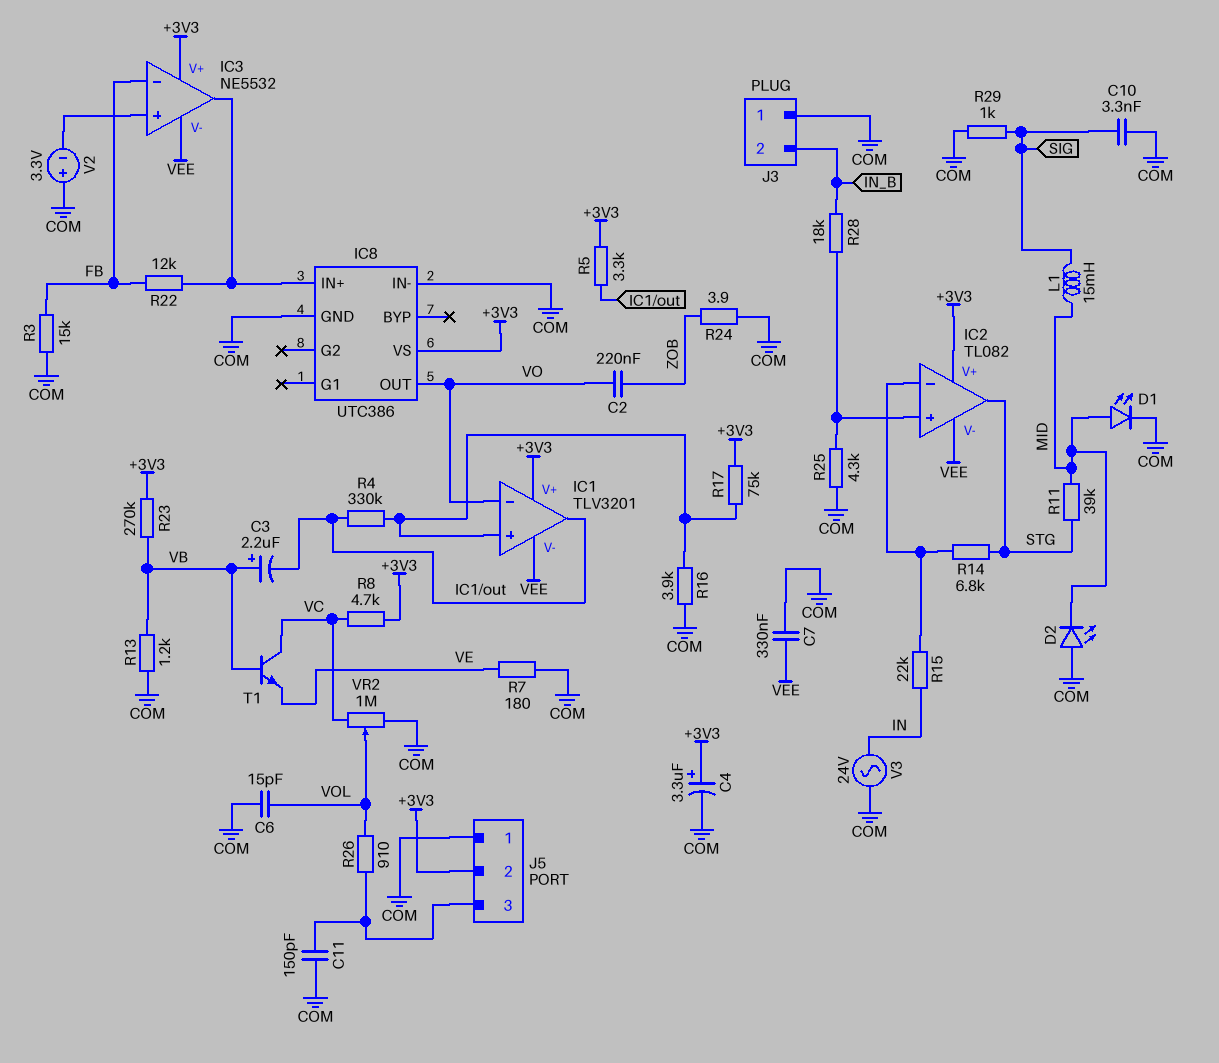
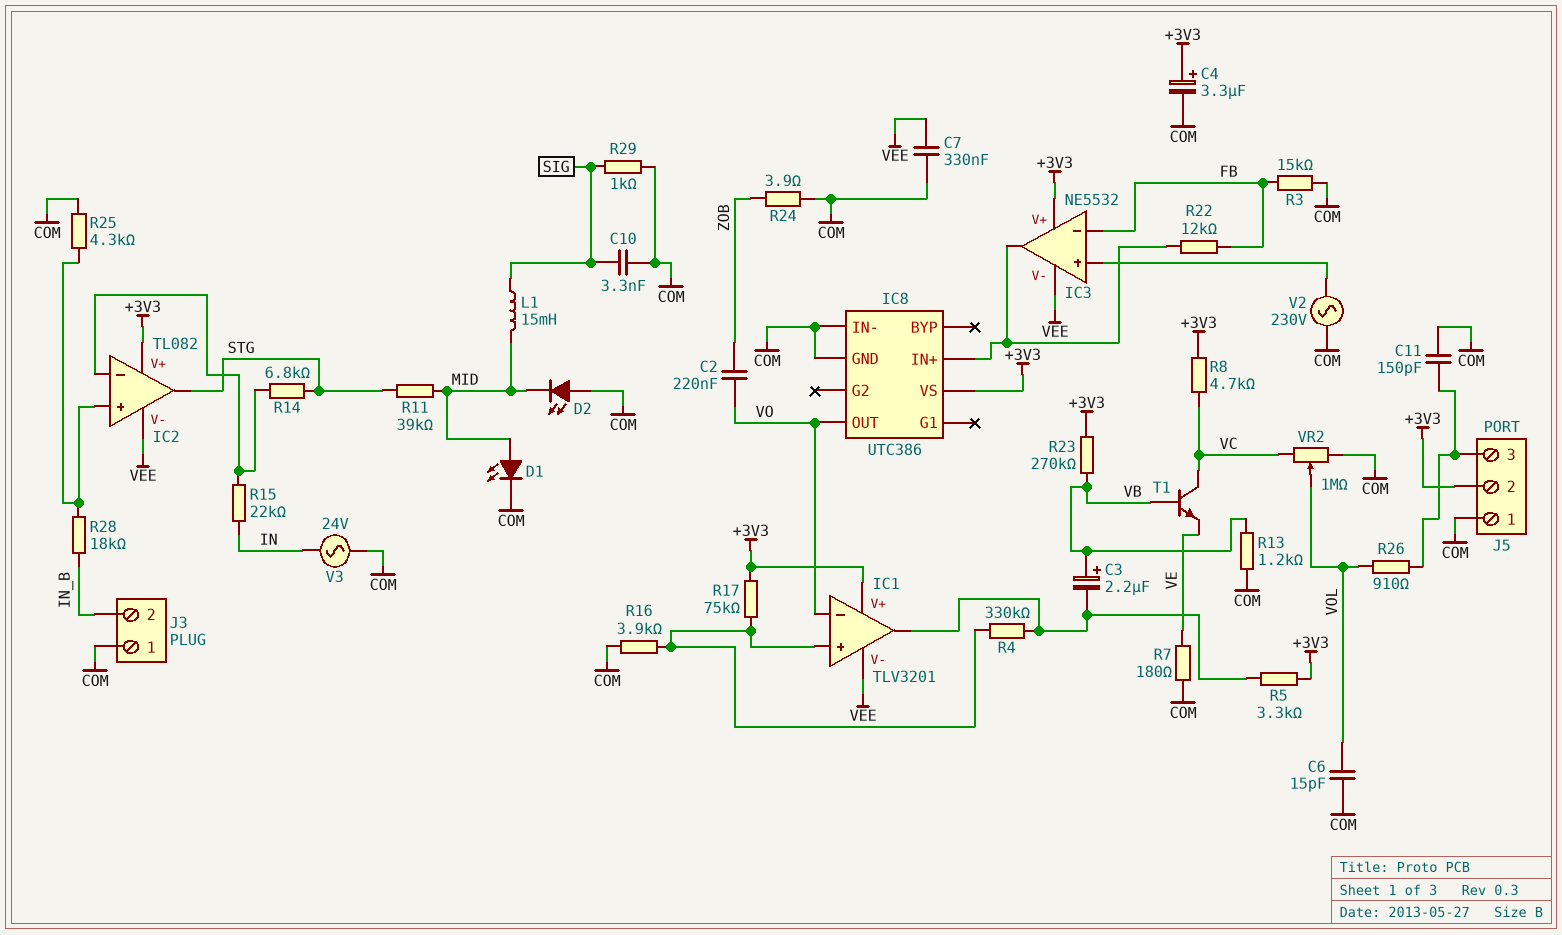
V2: 3.3V (plus COM, minus IC3/in+) -> AC 230V (COM, IC3/in+)

